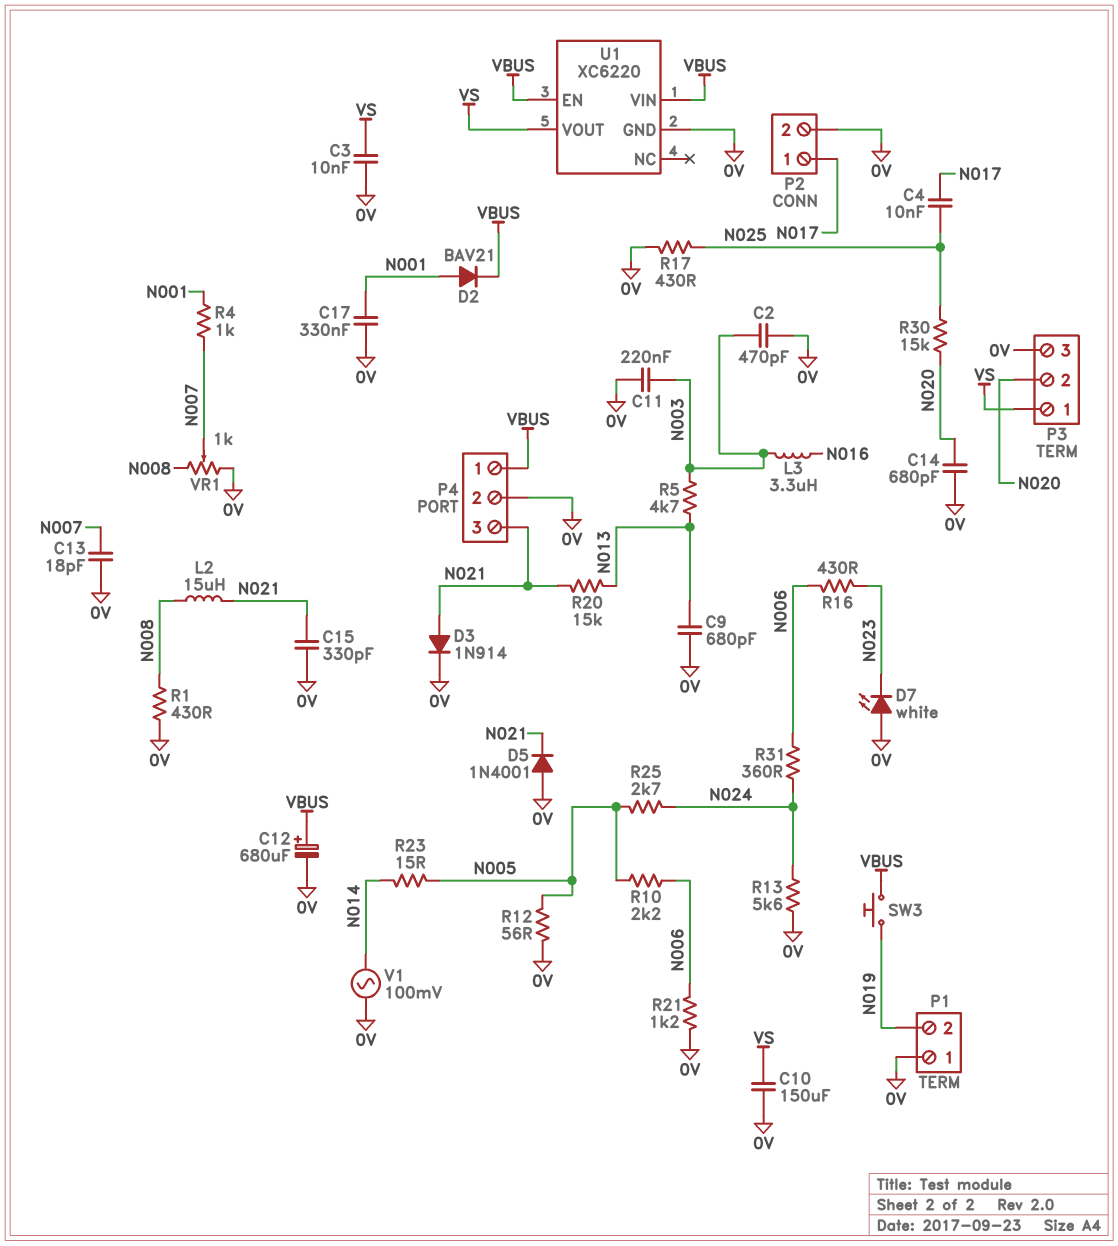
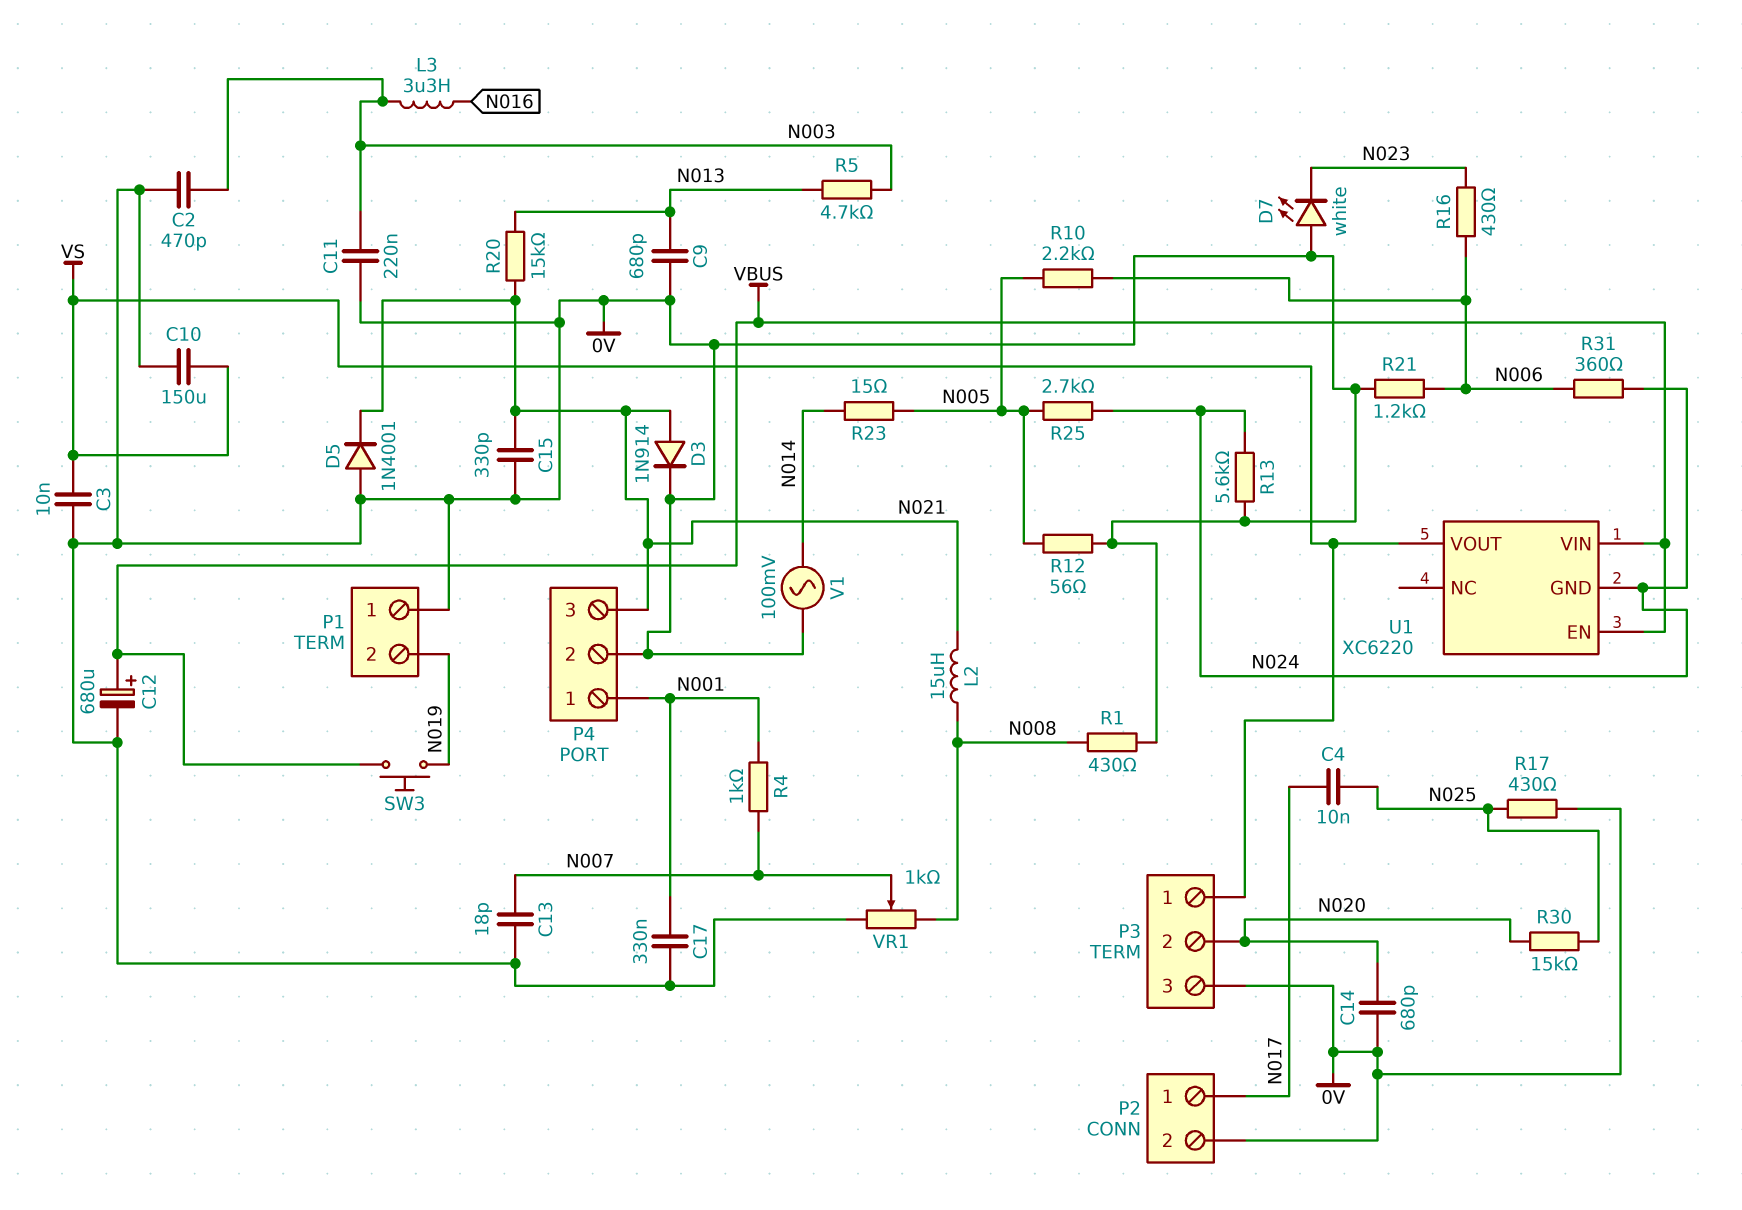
D2: diode BAV21 (A N001, K VBUS) -> none
P4 pin 1: VBUS -> N001
U1 pin GND: 0V -> N024

